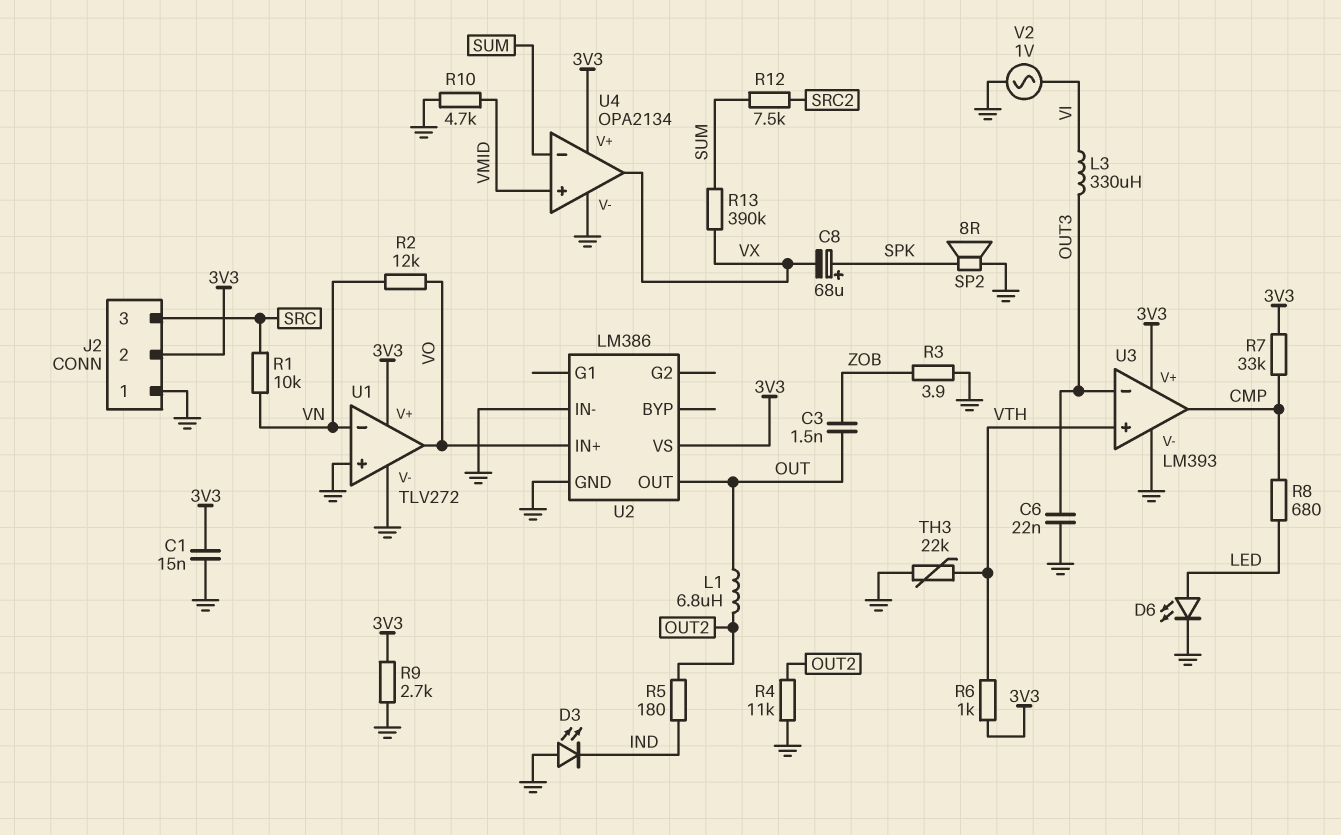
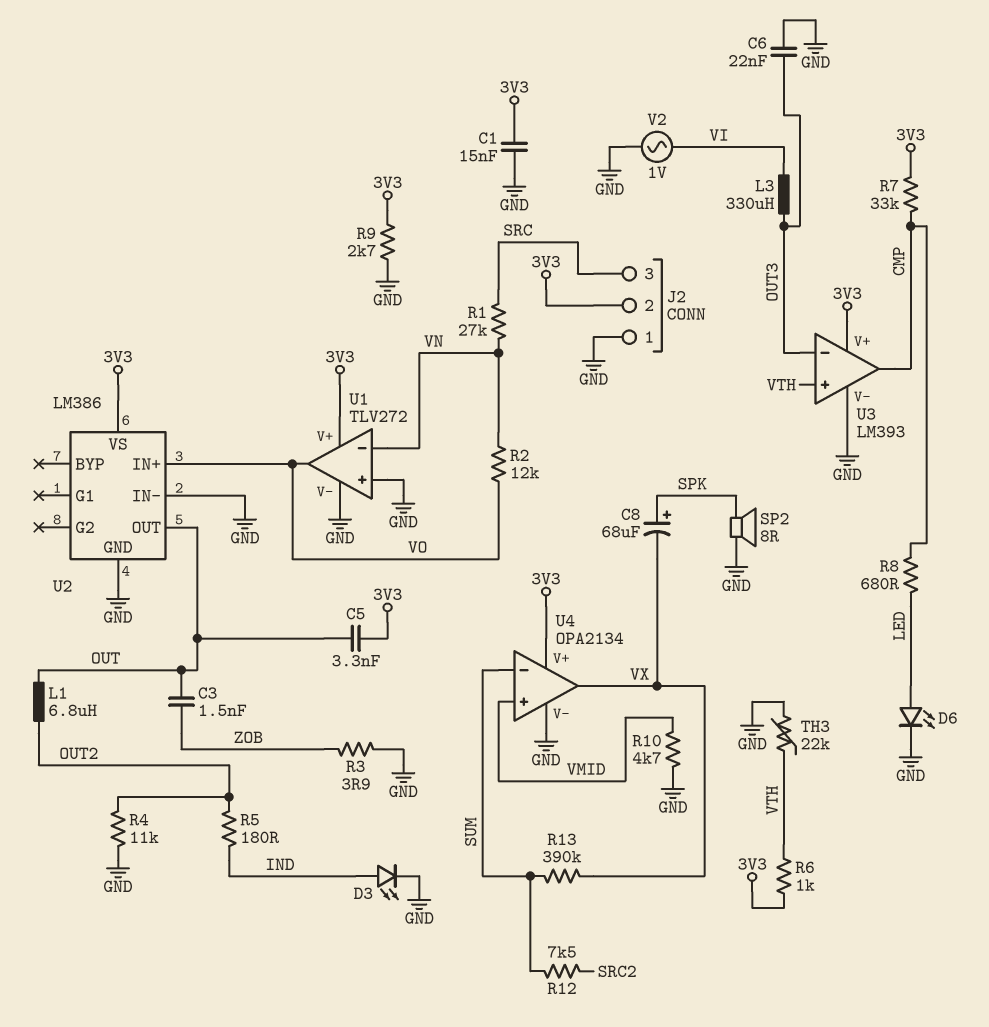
C5: none -> 3.3nF (3V3, OUT)
D3: LED (A GND, K IND) -> LED (A IND, K GND)
R1: 10k (SRC, VN) -> 27k (SRC, VN)

